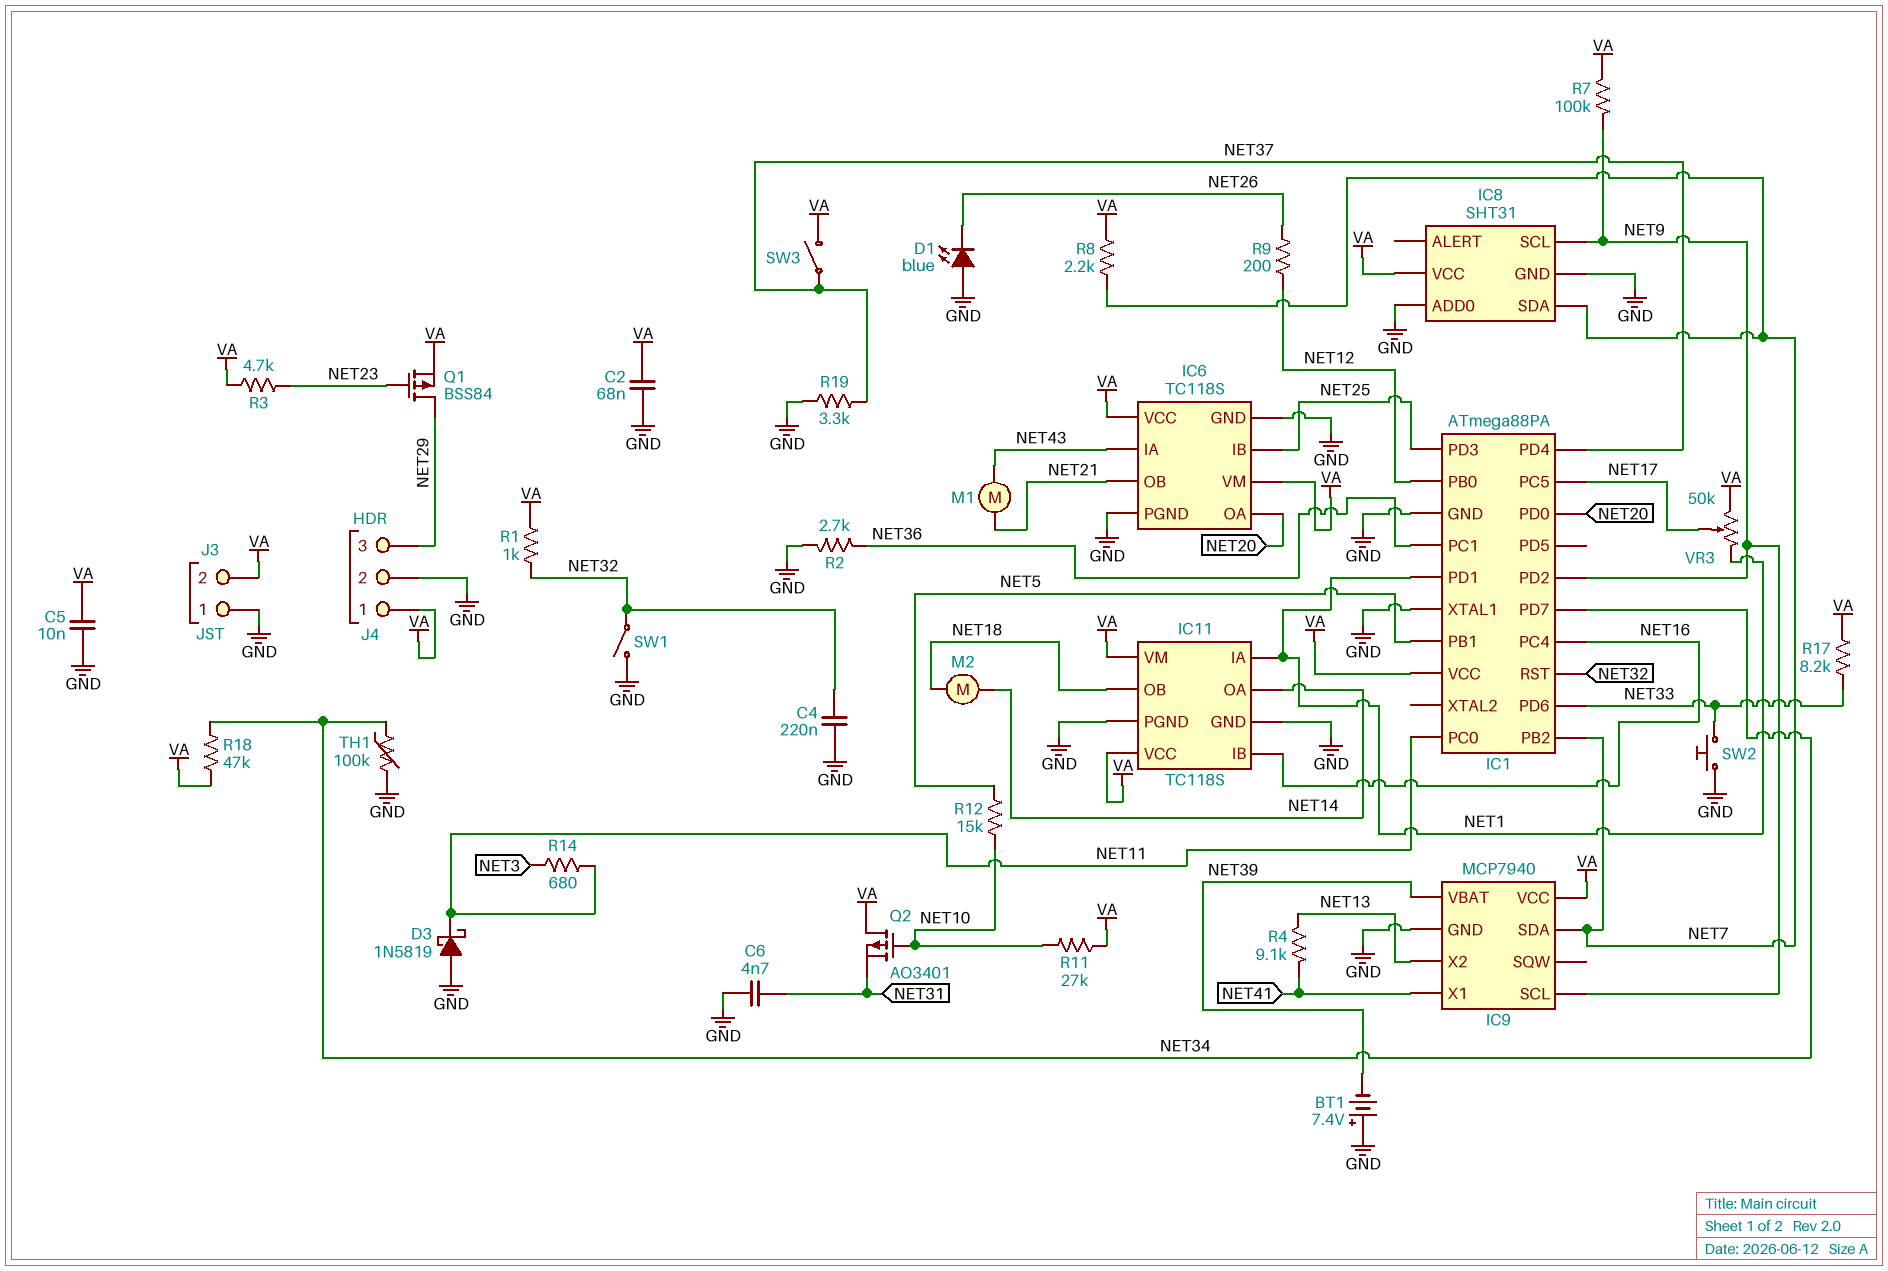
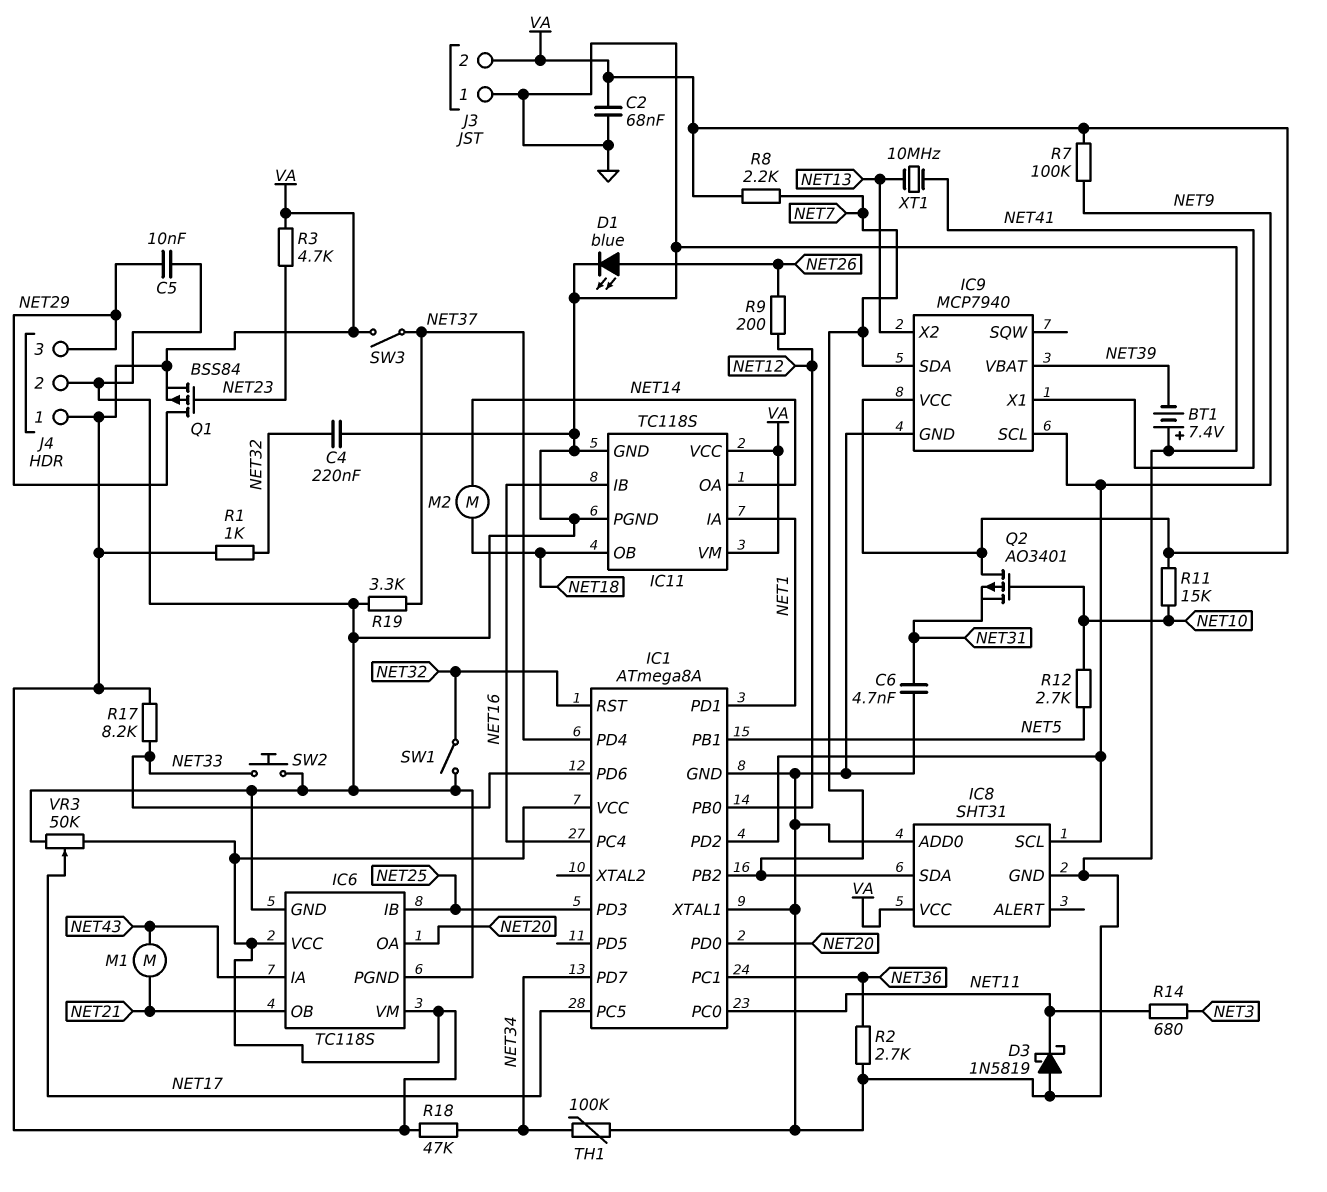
C5: 10nF (GND, VA) -> 10nF (GND, NET29)
D1: LED blue (A GND, K NET26) -> LED blue (A NET26, K GND)
IC1: ATmega88PA -> ATmega8A
R4: 9.1k (NET13, NET41) -> none
R11: 27k (NET10, VA) -> 15k (NET10, VA)
R12: 15k (NET5, NET10) -> 2.7k (NET5, NET10)
VR3: 50k (NET1, VA, wiper NET17) -> 50k (GND, VA, wiper NET17)
XT1: none -> 10MHz (NET13, NET41)

